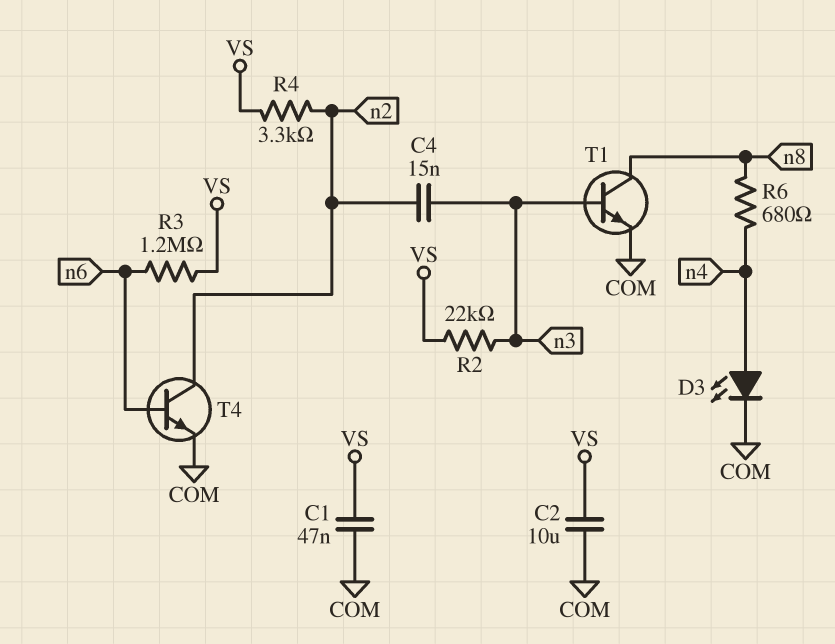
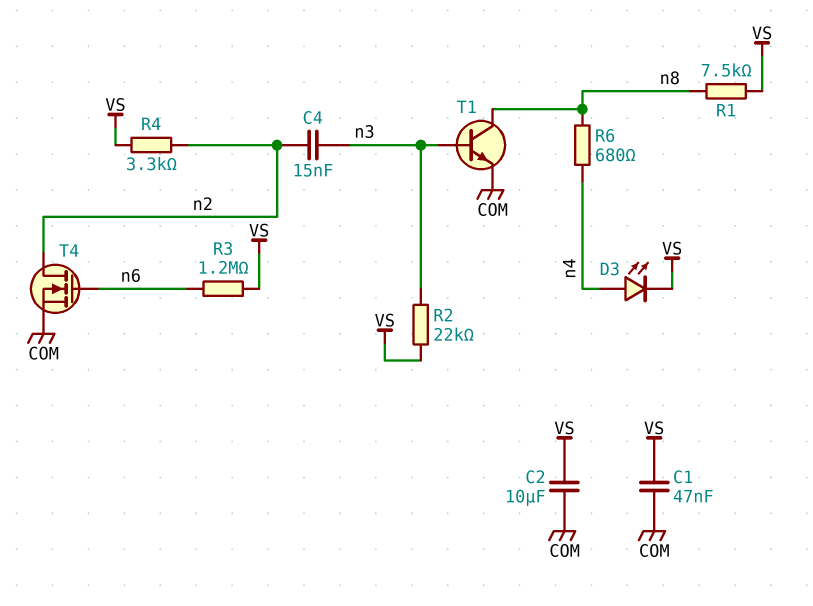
D3: LED (A n4, K COM) -> LED (A n4, K VS)
R1: none -> 7.5k (VS, n8)
T4: NPN (B n6, C n2, E COM) -> NMOS (G n6, D n2, S COM)

